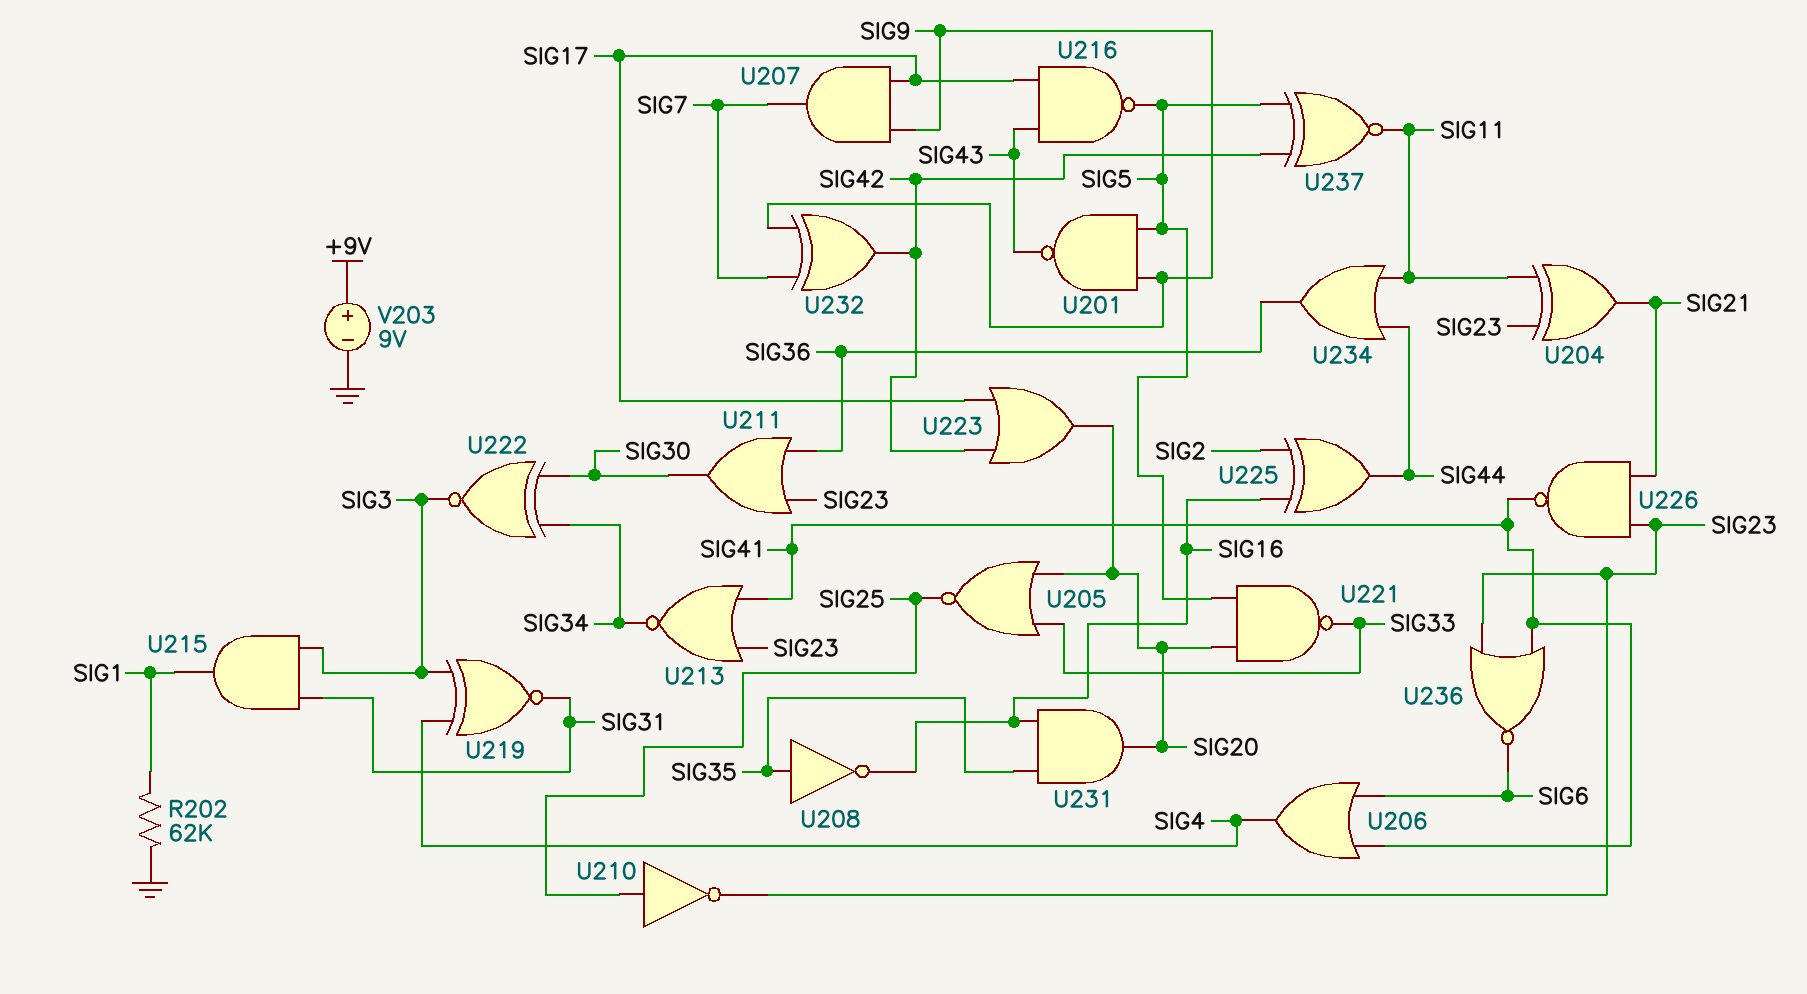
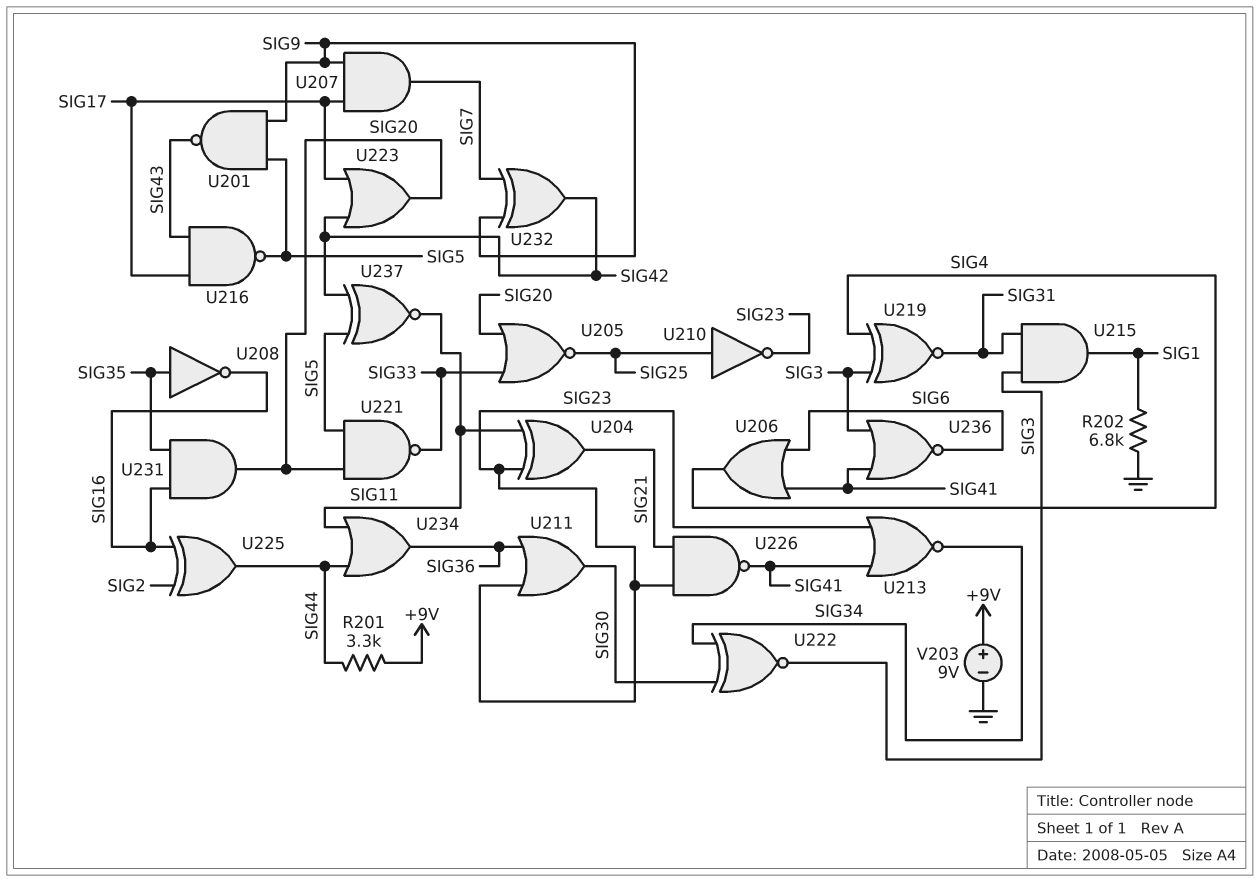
R201: none -> 3.3k (+9V, SIG44)
R202: 62k (GND, SIG1) -> 6.8k (GND, SIG1)
U236: NOR (in SIG23, in SIG41, out SIG6) -> NOR (in SIG3, in SIG41, out SIG6)

